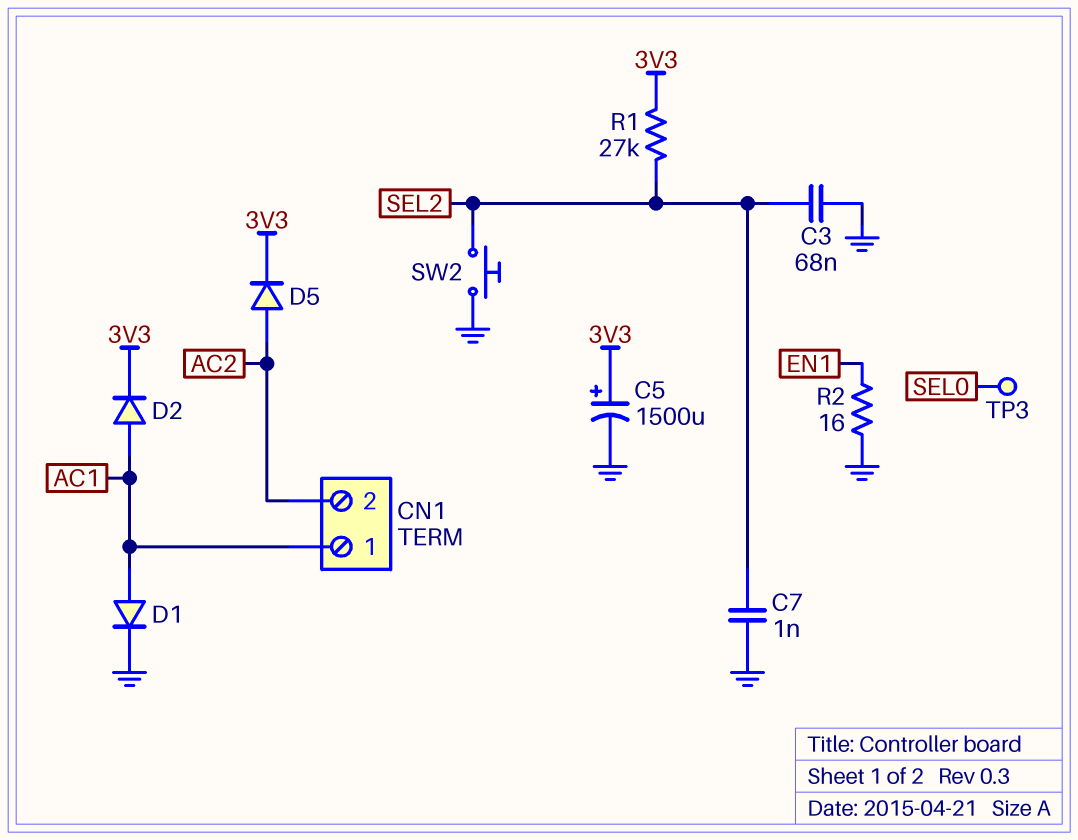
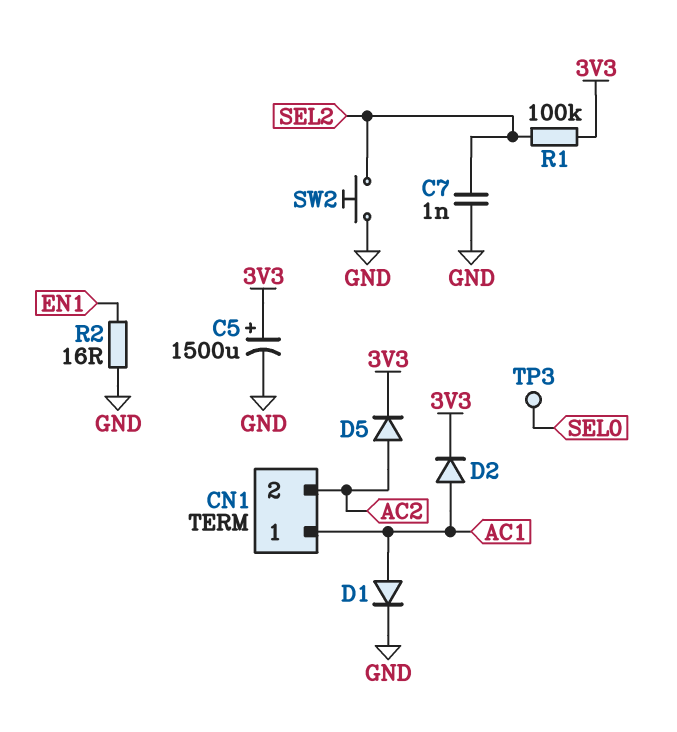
C3: 68nF (GND, SEL2) -> none
R1: 27k (3V3, SEL2) -> 100k (3V3, SEL2)

